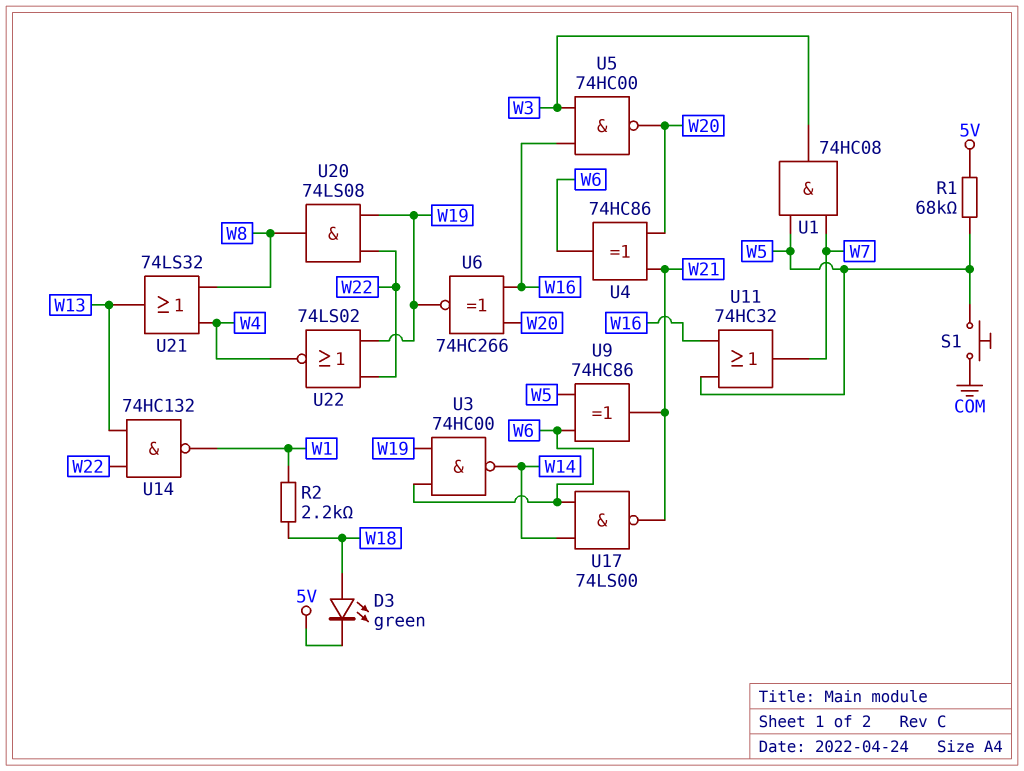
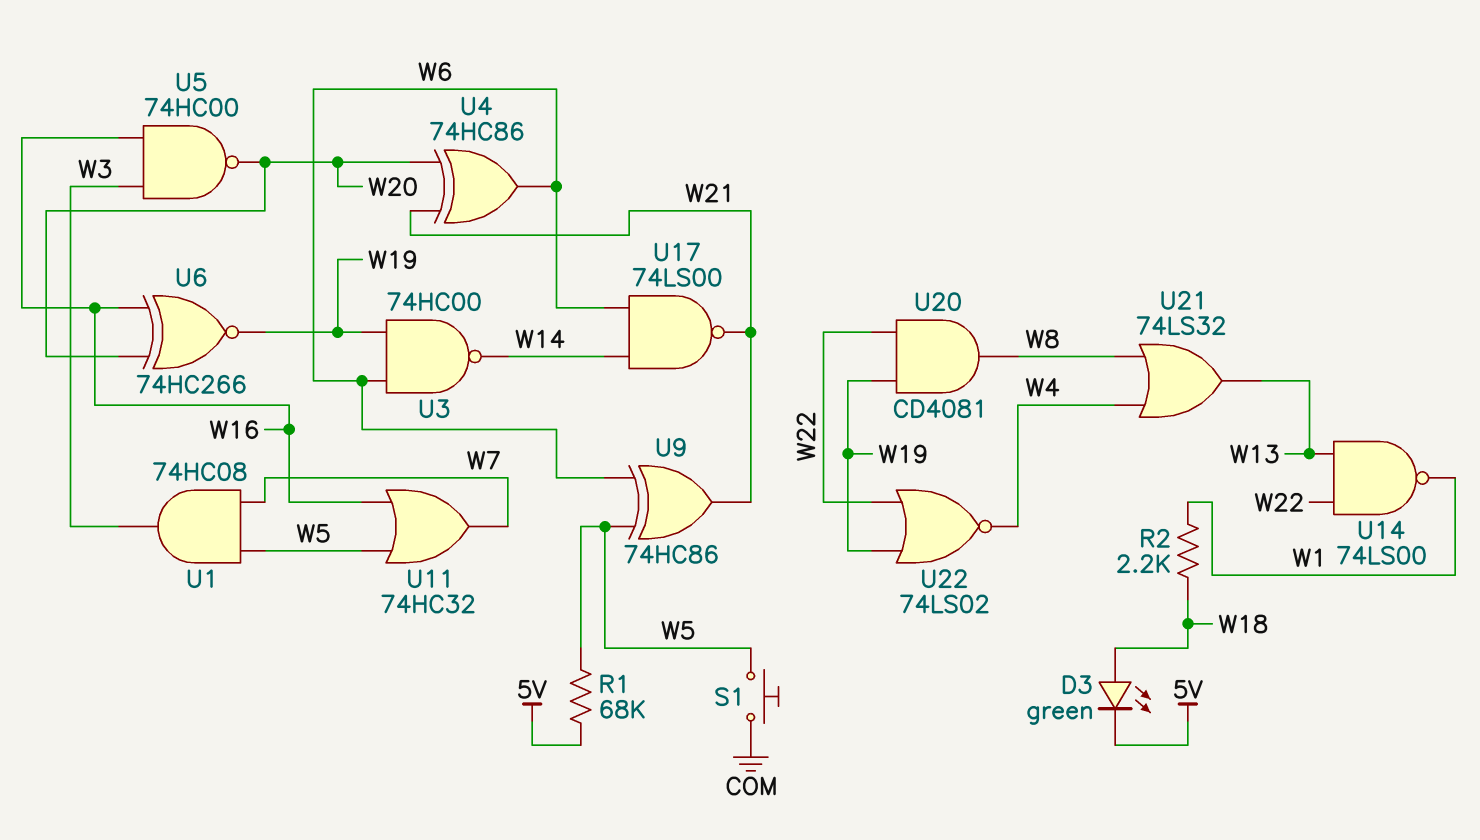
U14: NAND 74HC132 (in W13, in W22, out W1) -> NAND 74LS00 (in W13, in W22, out W1)
U20: AND 74LS08 (in W19, in W22, out W8) -> AND CD4081 (in W19, in W22, out W8)

